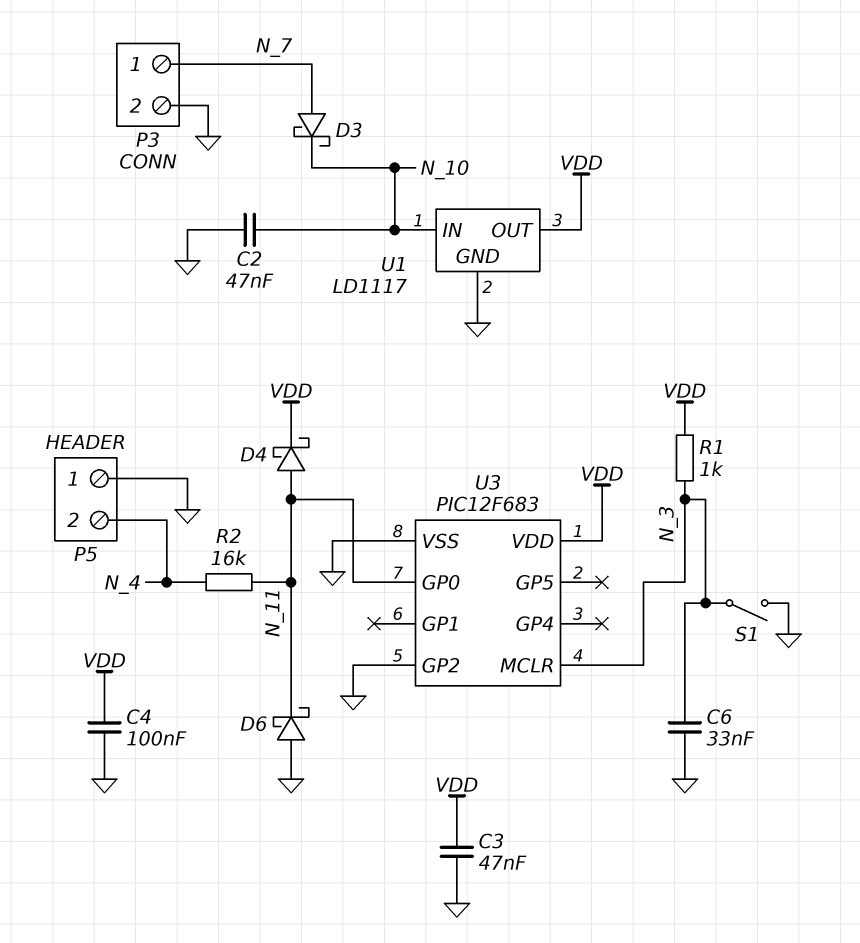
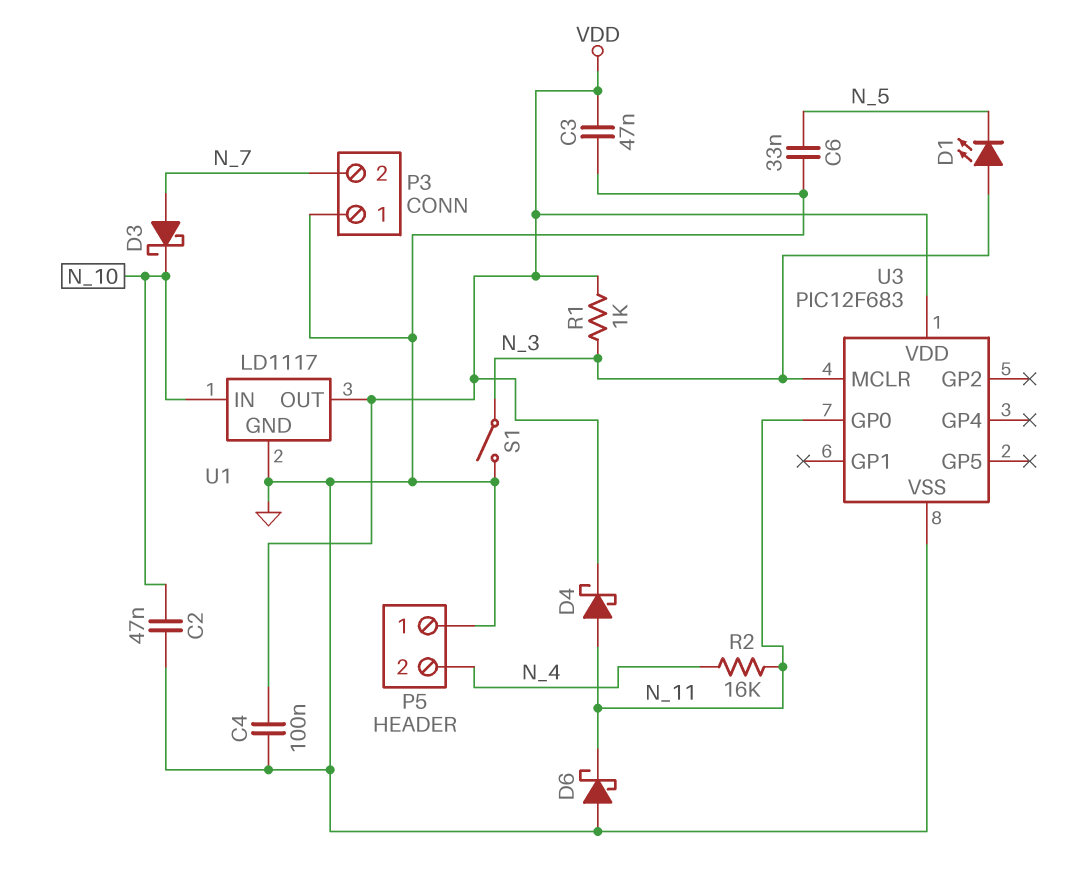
C6: 33nF (GND, N_3) -> 33nF (GND, N_5)
D1: none -> LED (A N_3, K N_5)
P3 pin 1: N_7 -> GND
P3 pin 2: GND -> N_7
U3 pin GP2: GND -> none

